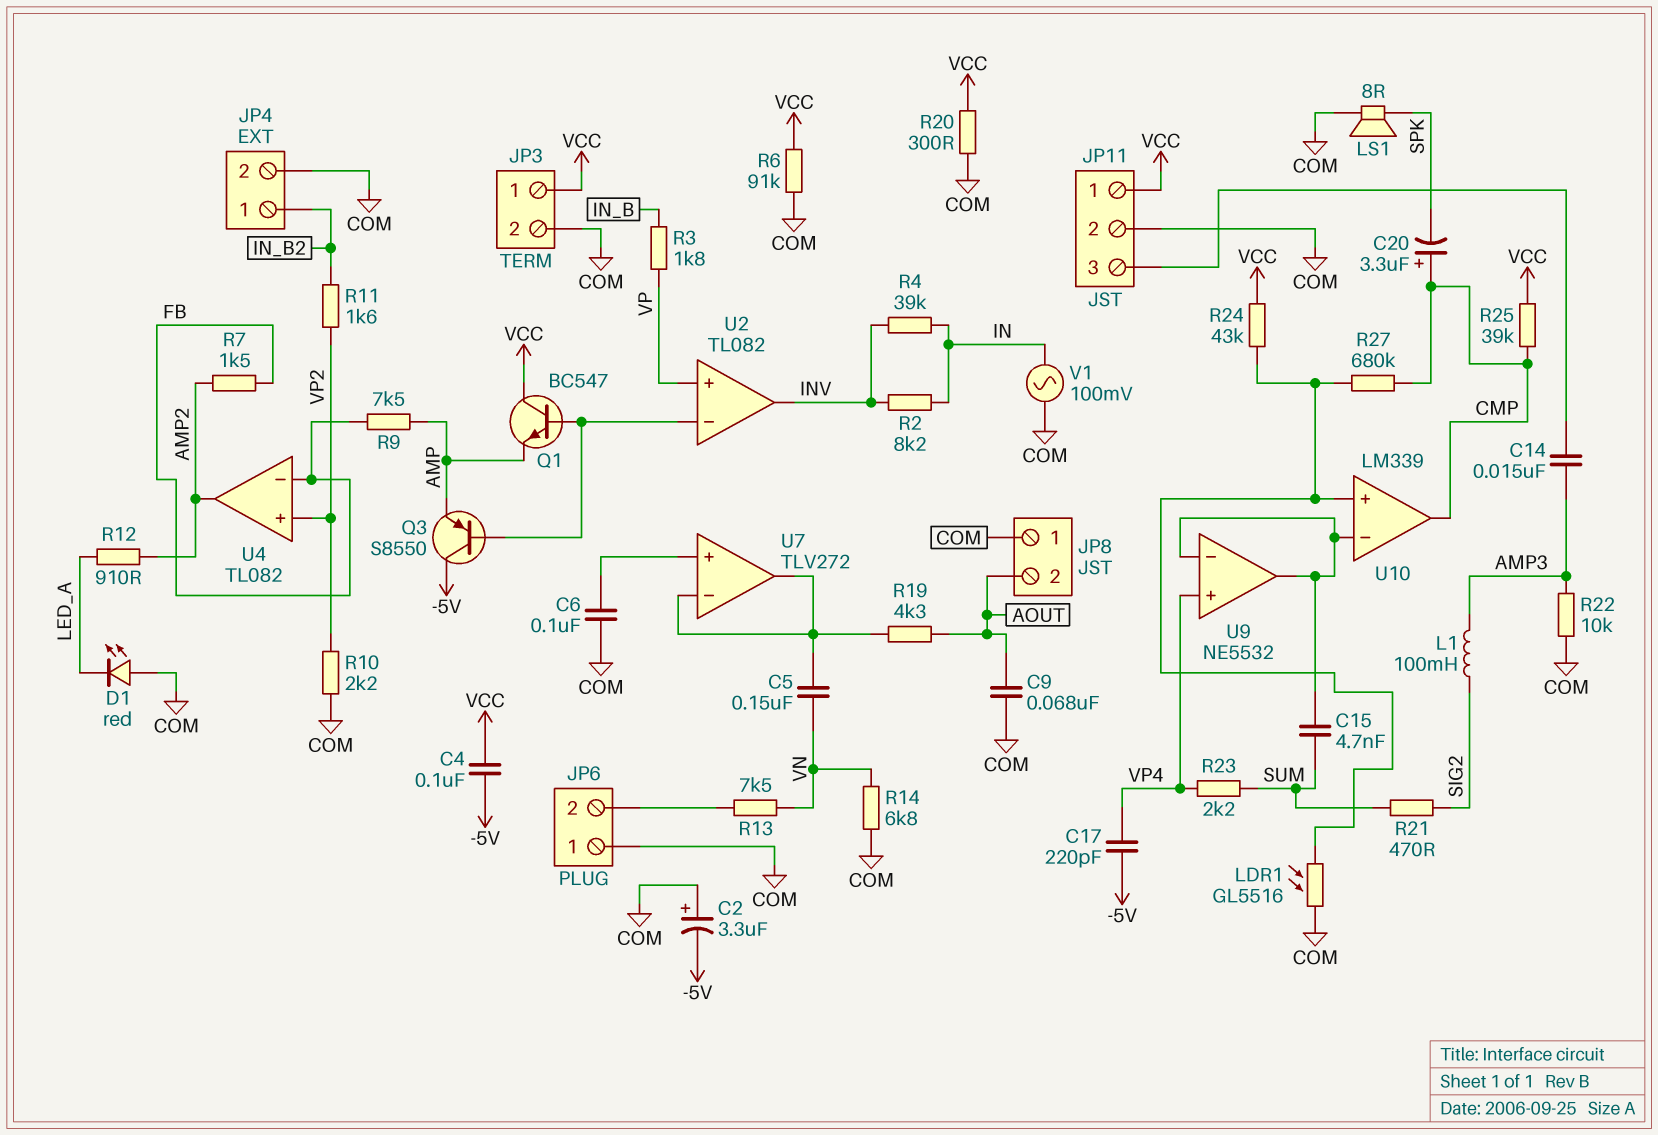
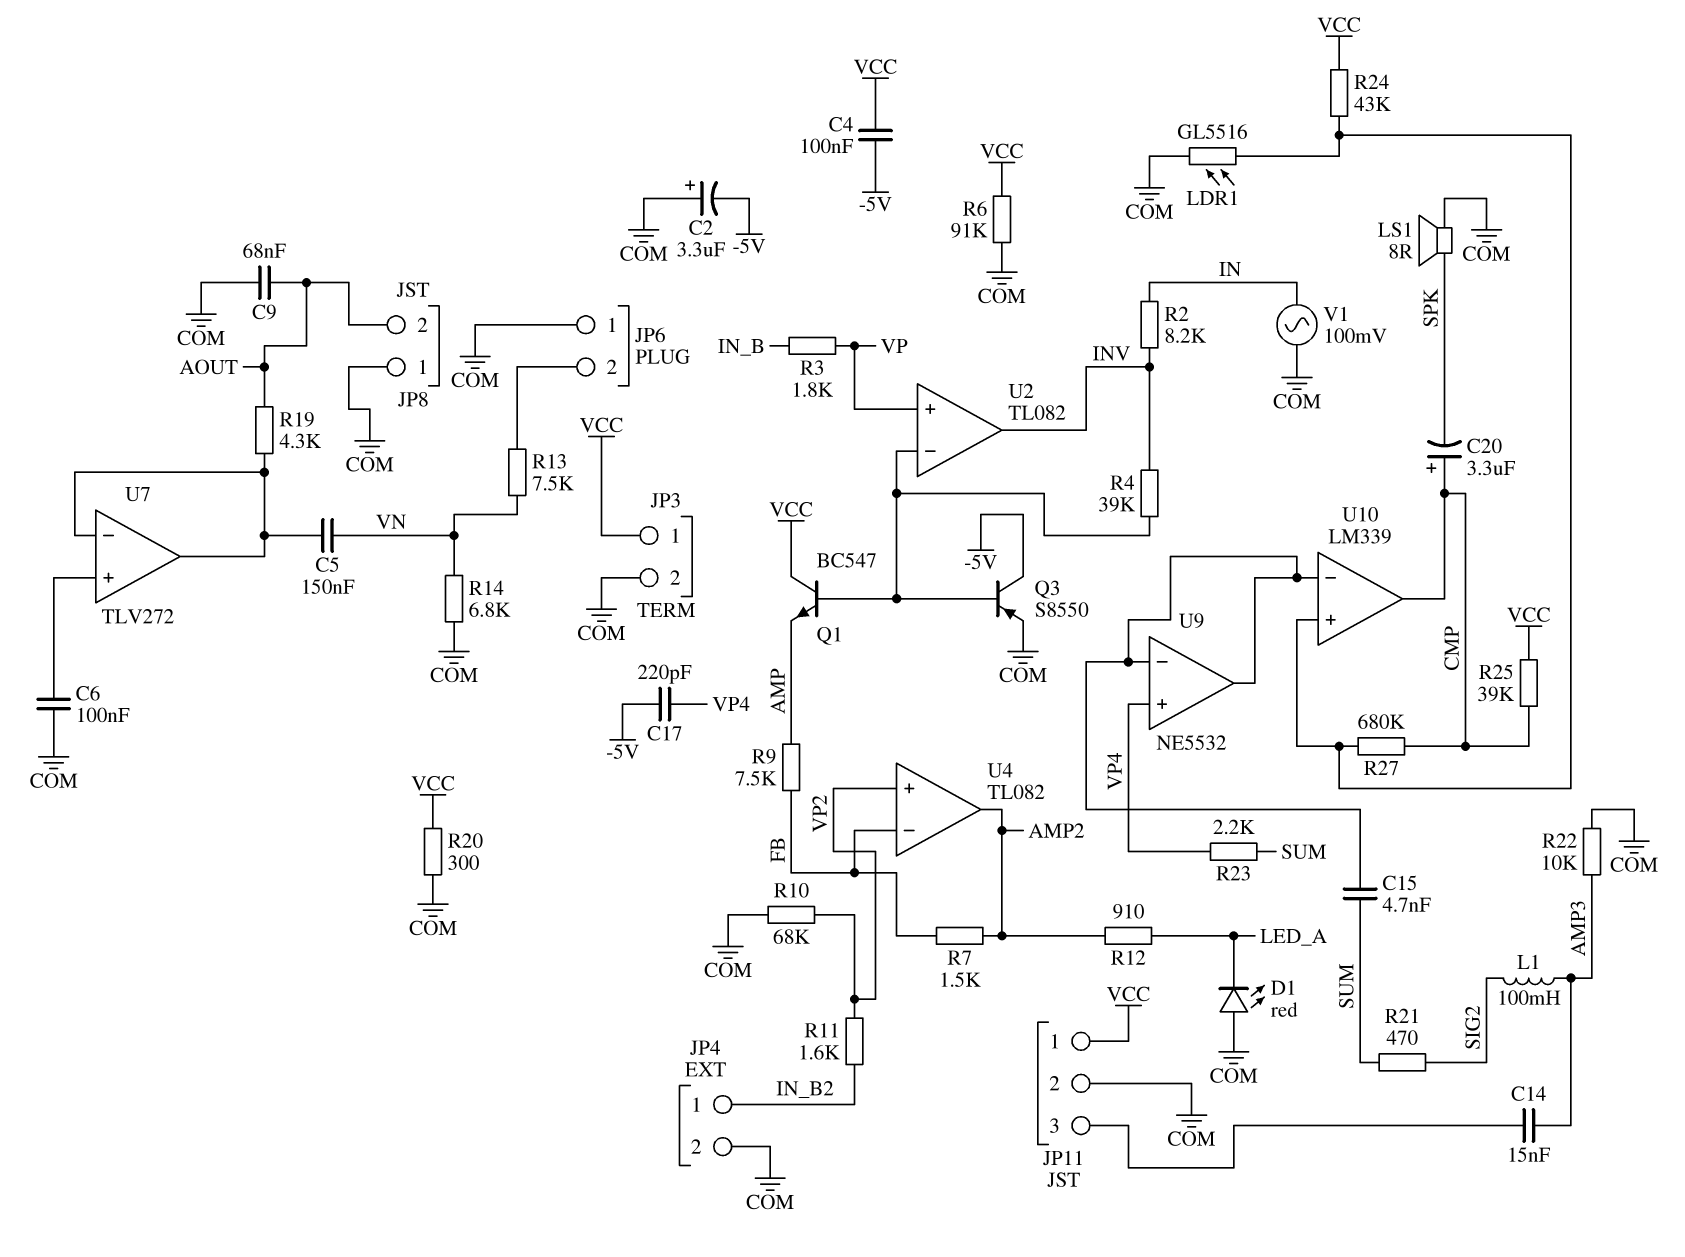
Q3: PNP S8550 (B U2/in-, C -5V, E AMP) -> PNP S8550 (B U2/in-, C -5V, E COM)
R4: 39k (IN, INV) -> 39k (INV, U2/in-)
R10: 2.2k (COM, VP2) -> 68k (COM, VP2)

